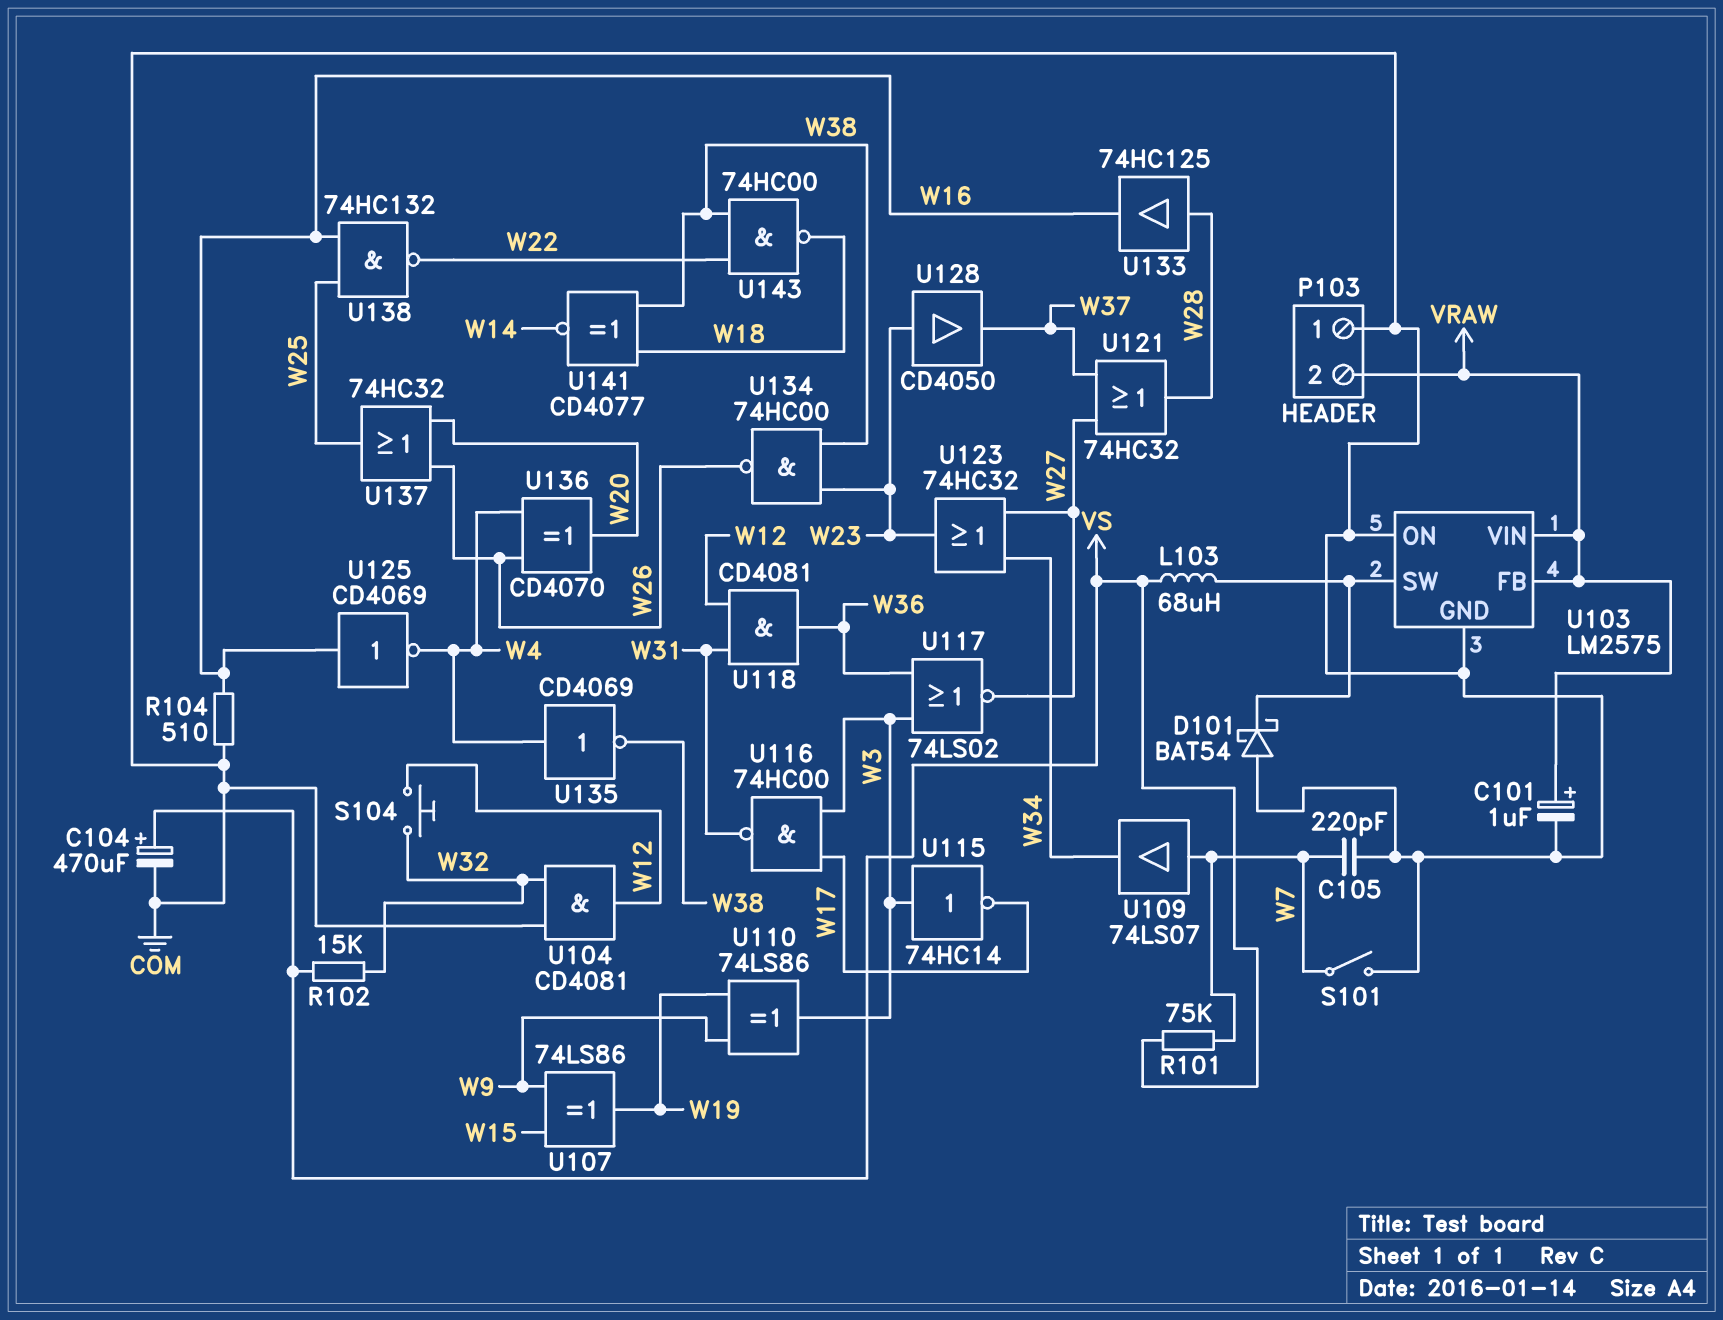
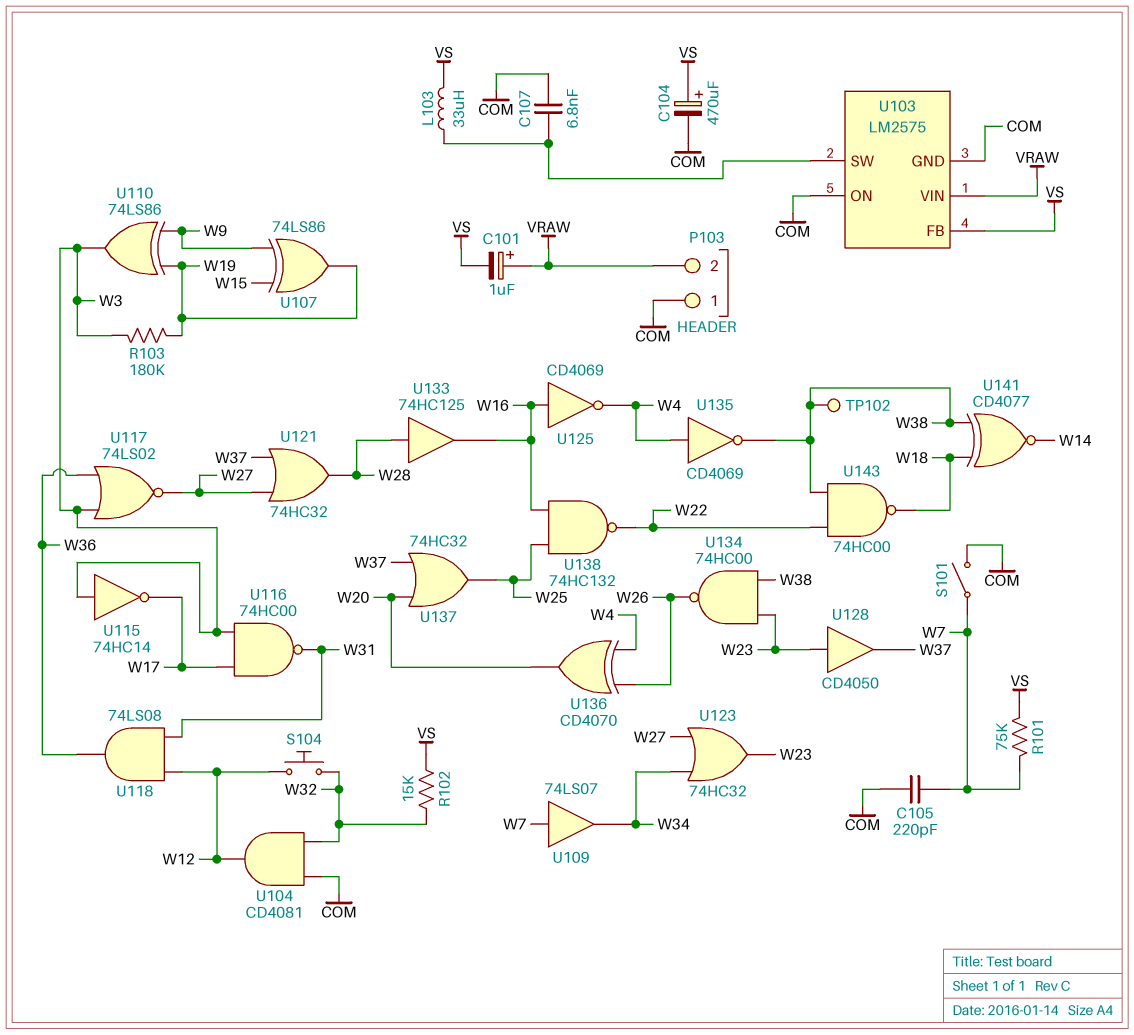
C101: 1uF (plus VRAW, minus COM) -> 1uF (plus VRAW, minus VS)
C107: none -> 6.8nF (COM, U103/SW)
D101: schottky BAT54 (A COM, K U103/SW) -> none
L103: 68uH (U103/SW, VS) -> 33uH (U103/SW, VS)
R103: none -> 180k (W3, W19)
R104: 510 (COM, W16) -> none
TP102: none -> test point (W38)
U103 pin FB: VRAW -> VS
U118: AND CD4081 (in W12, in W31, out W36) -> AND 74LS08 (in W12, in W31, out W36)
U137: OR 74HC32 (in W20, in W26, out W25) -> OR 74HC32 (in W20, in W37, out W25)

